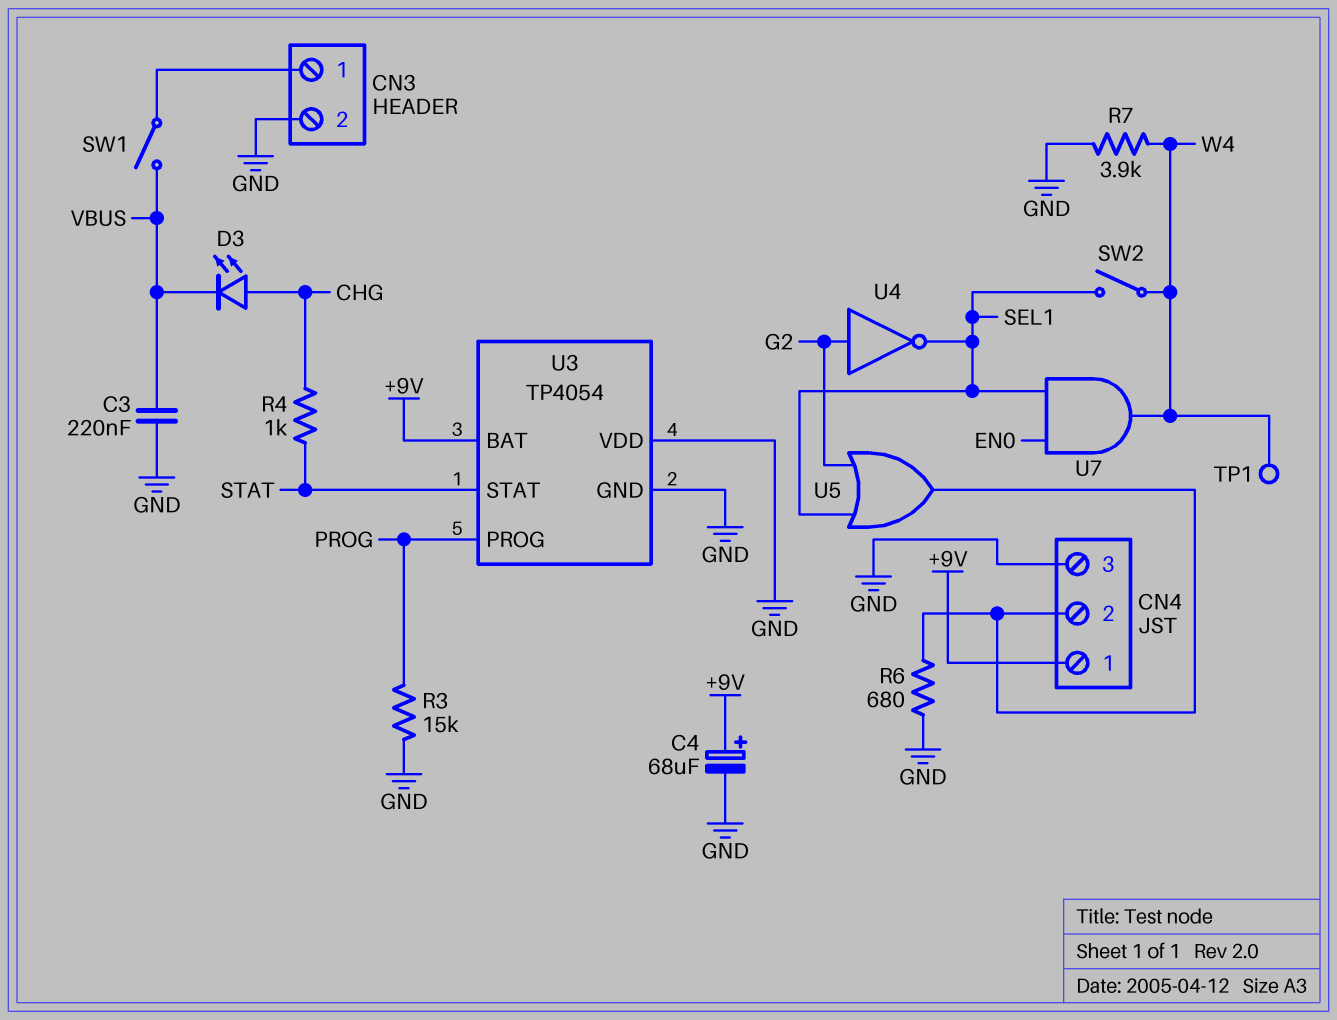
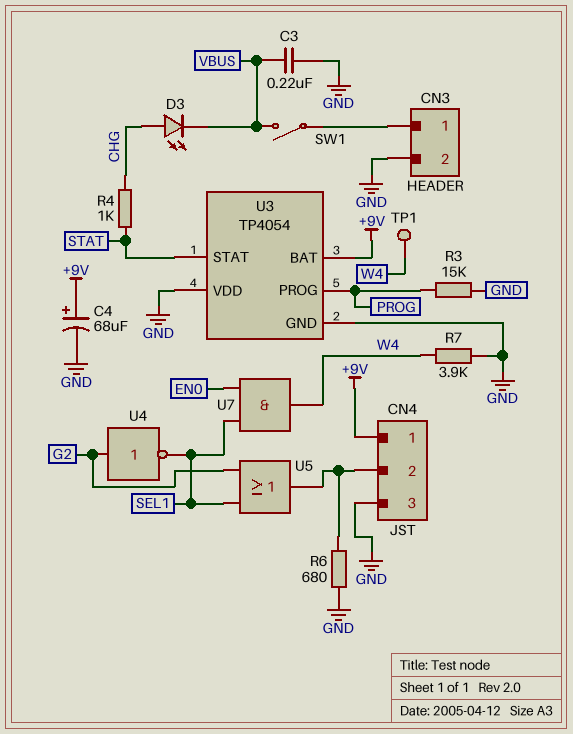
SW2: switch (SEL1, W4) -> none

